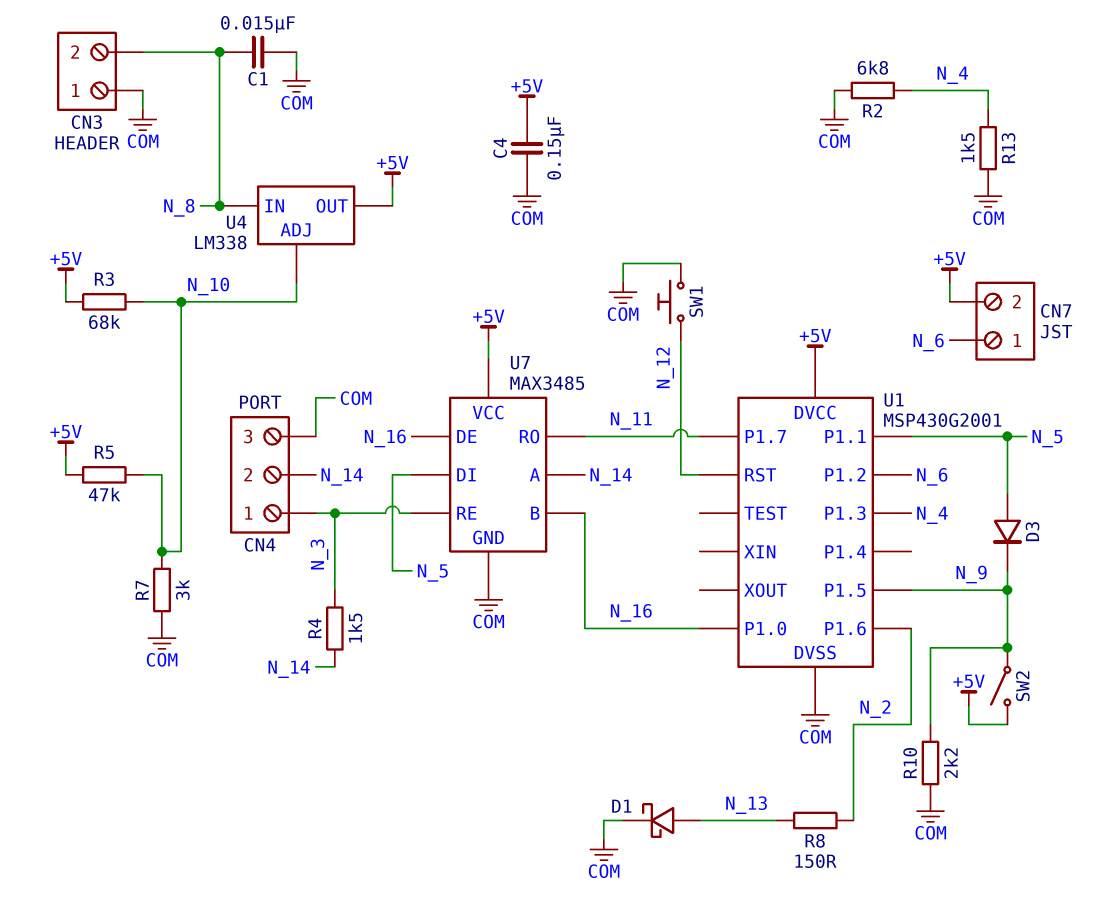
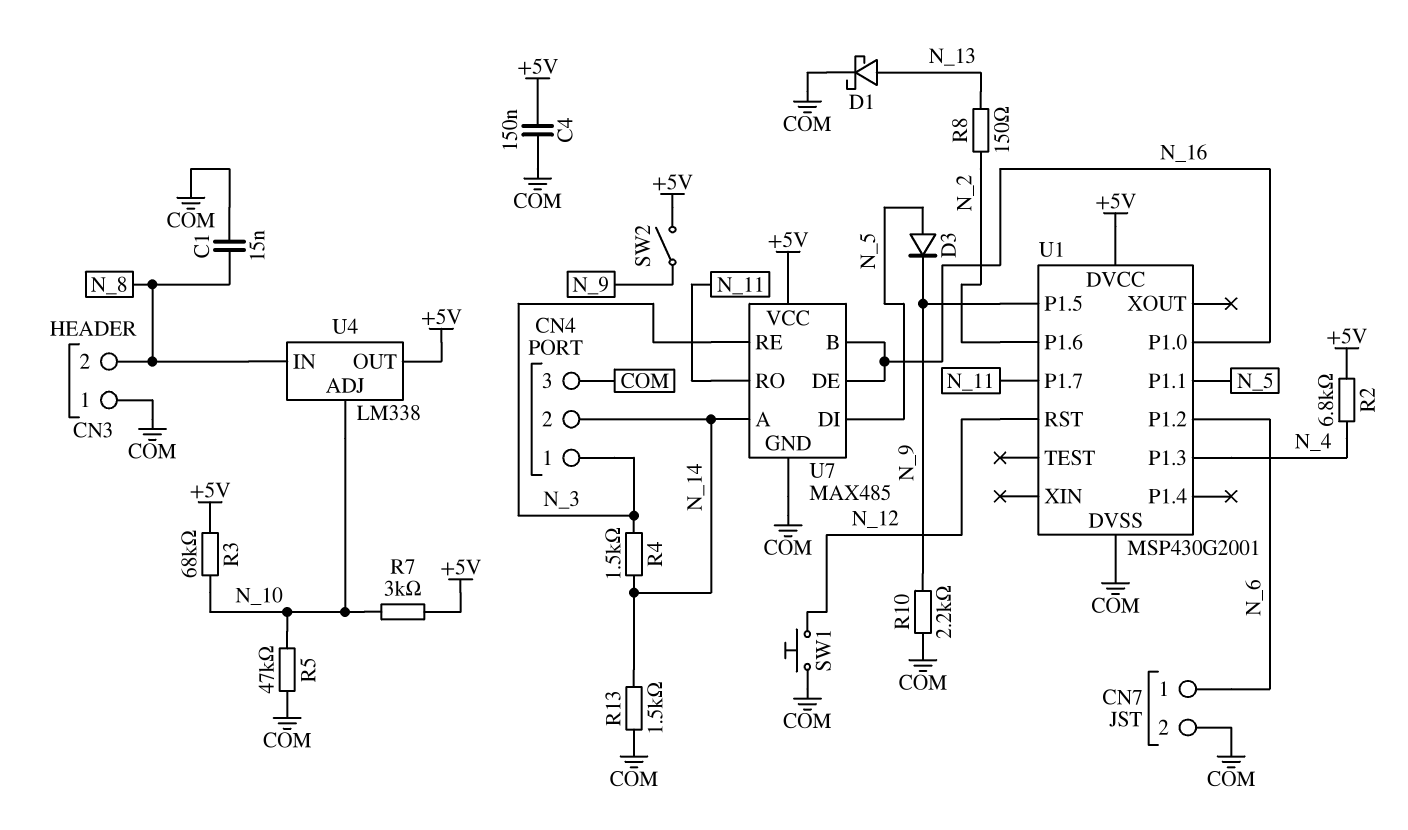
CN7 pin 2: +5V -> COM
R2: 6.8k (COM, N_4) -> 6.8k (+5V, N_4)
R5: 47k (+5V, N_10) -> 47k (COM, N_10)
R7: 3k (COM, N_10) -> 3k (+5V, N_10)
R13: 1.5k (COM, N_4) -> 1.5k (COM, N_14)
U7: MAX3485 -> MAX485

